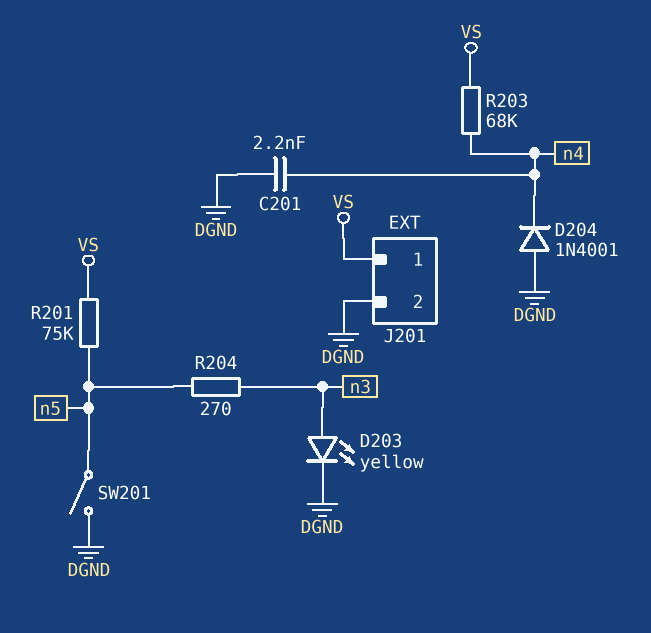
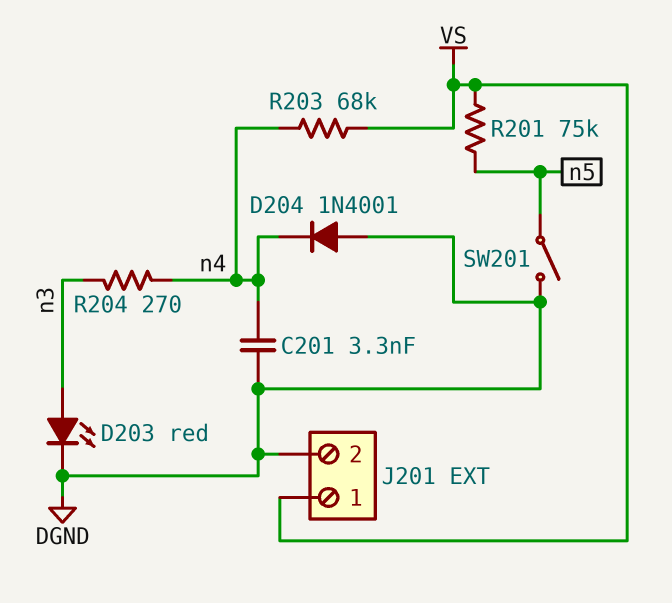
C201: 2.2nF (DGND, n4) -> 3.3nF (DGND, n4)
D203: LED yellow (A n3, K DGND) -> LED red (A n3, K DGND)
R204: 270 (n3, n5) -> 270 (n3, n4)

